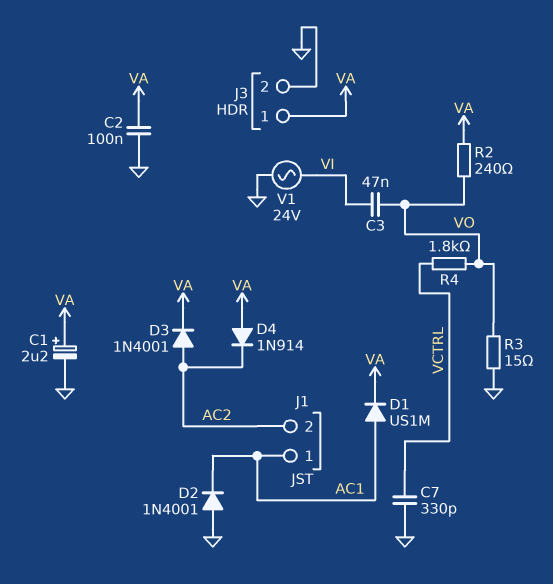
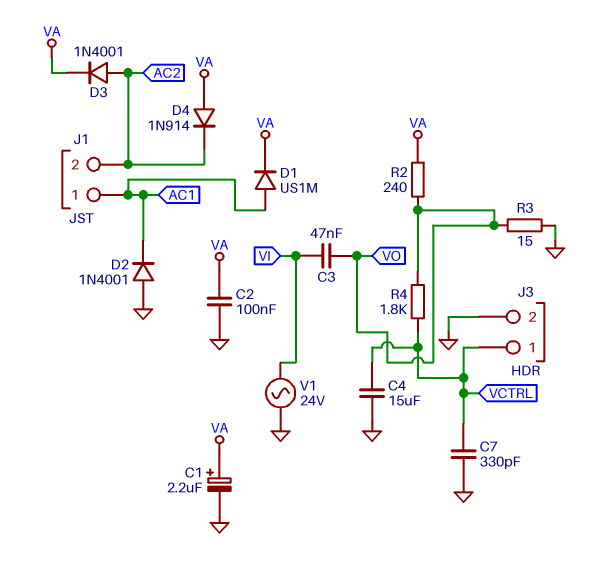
C4: none -> 15uF (GND, VCTRL)
J3 pin 1: VA -> VCTRL

